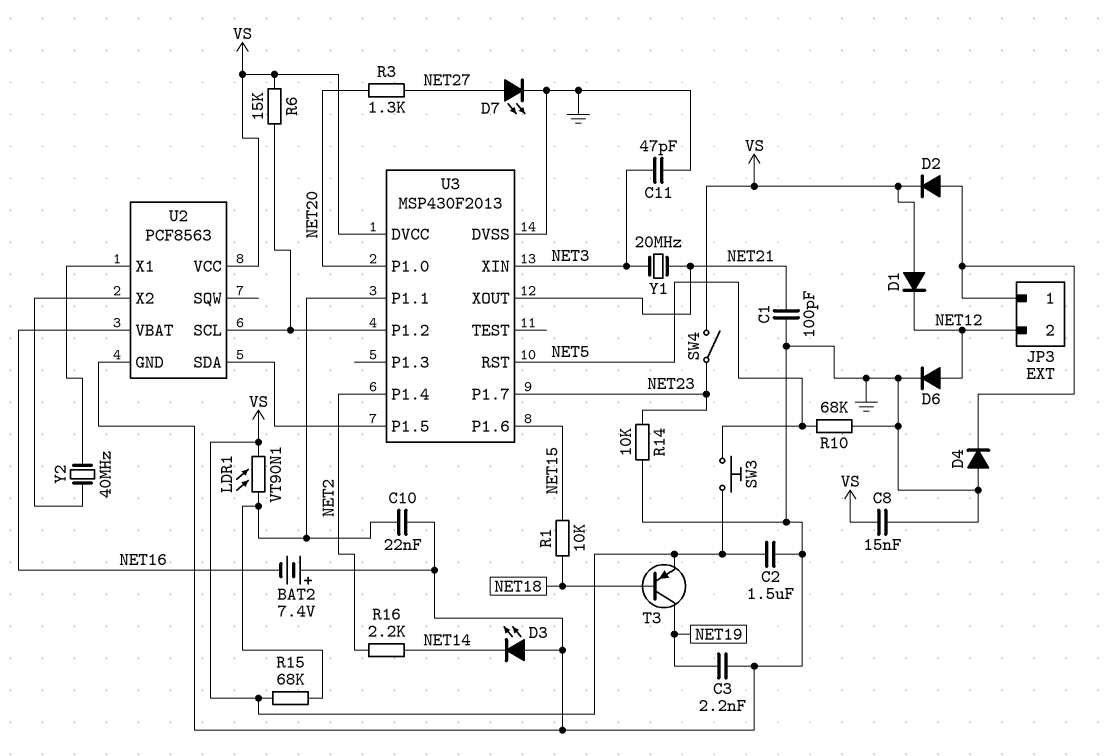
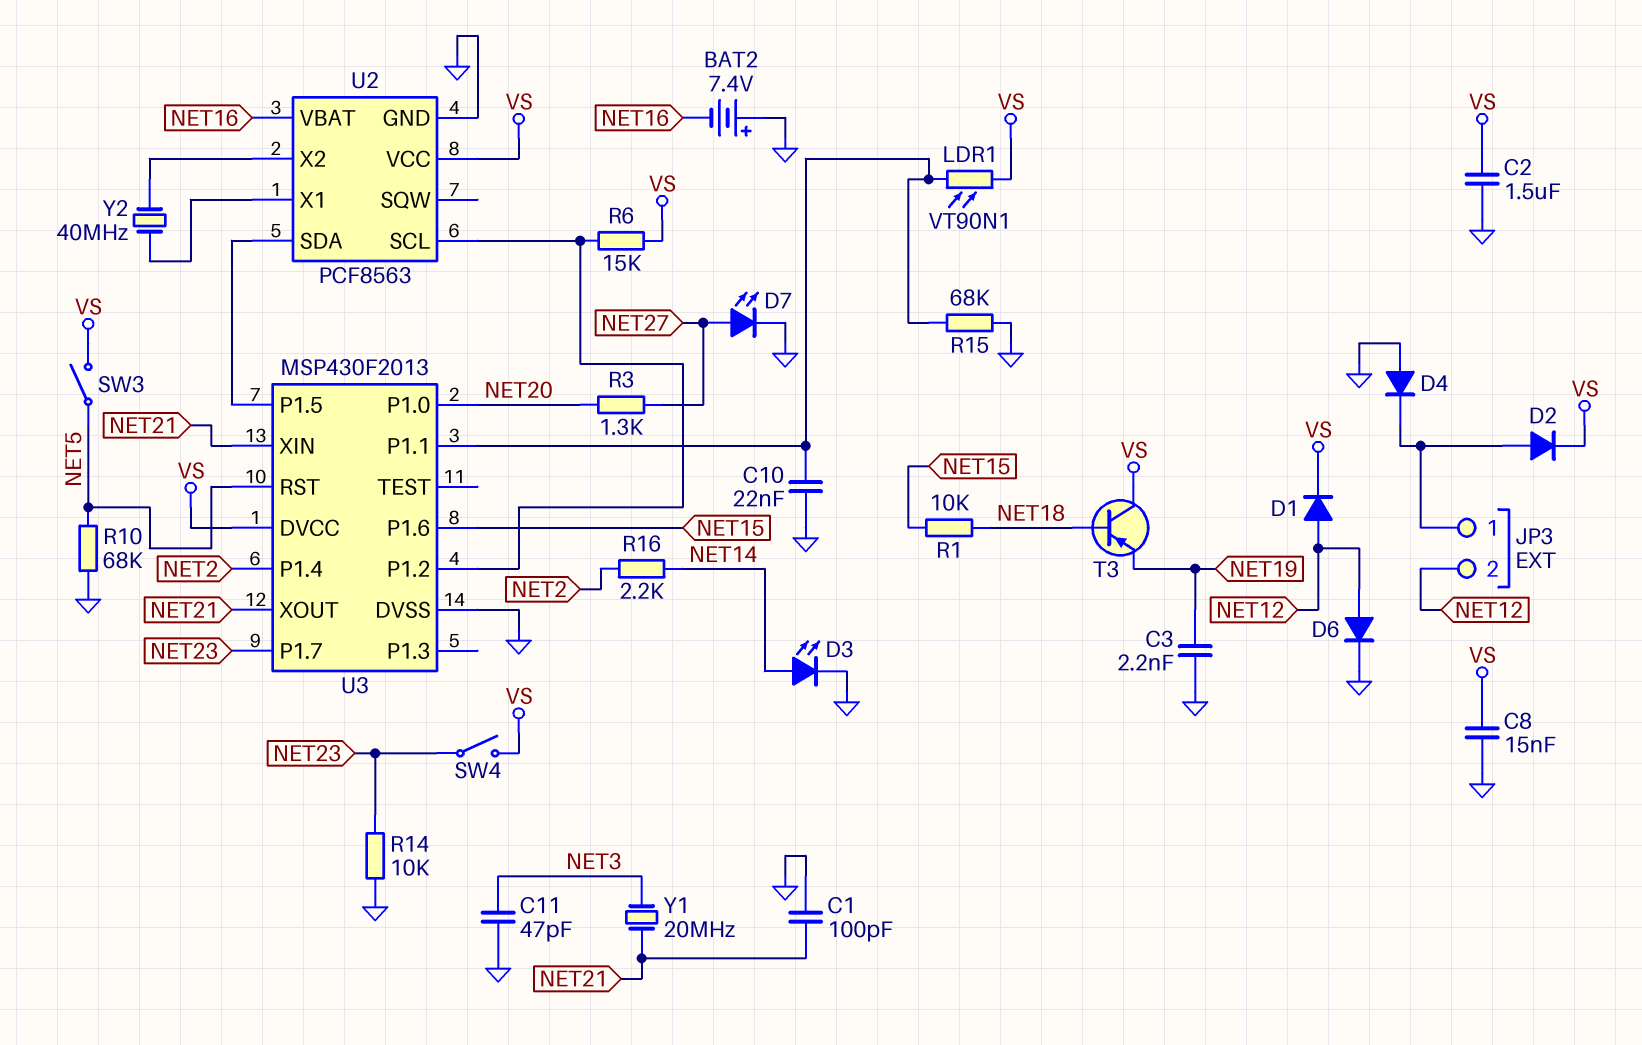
D1: diode (A VS, K NET12) -> diode (A NET12, K VS)
D3: LED (A GND, K NET14) -> LED (A NET14, K GND)
R15: 68k (U3/P1.1, VS) -> 68k (GND, U3/P1.1)
SW3: button (NET5, VS) -> switch (NET5, VS)
T3: PNP (B NET18, C NET19, E VS) -> PNP (B NET18, C VS, E NET19)
U3 pin XIN: NET3 -> NET21

